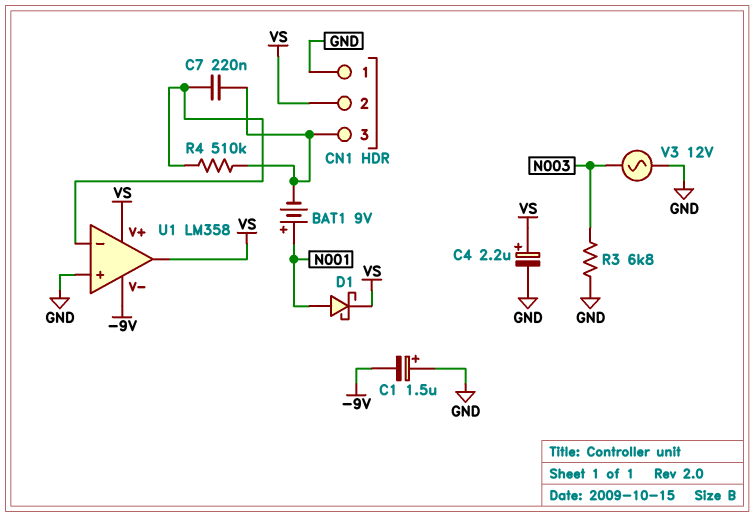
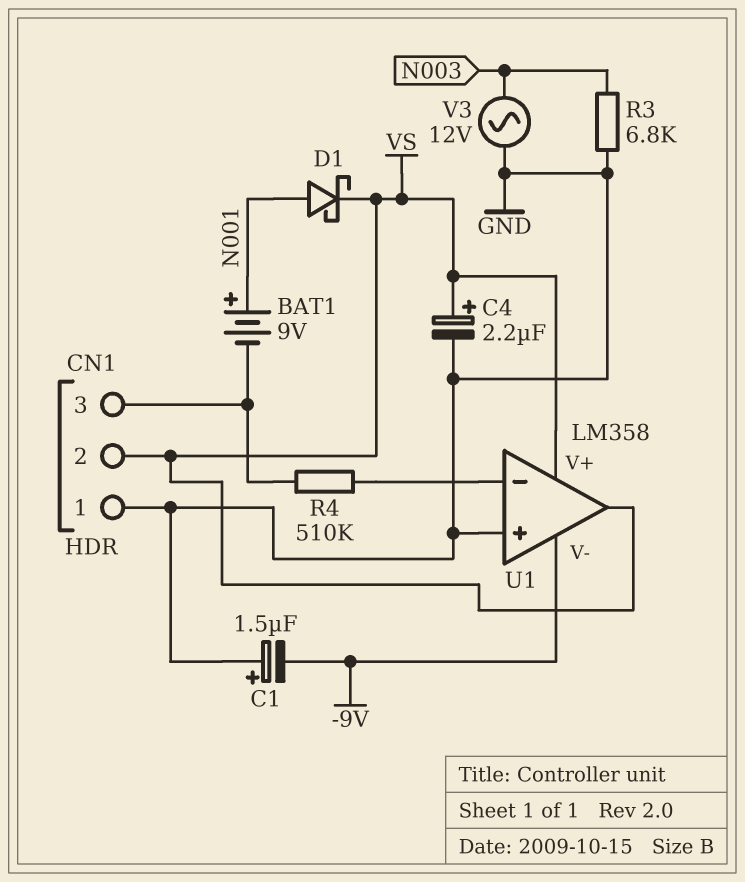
C7: 220nF (CN1/3, U1/in-) -> none

